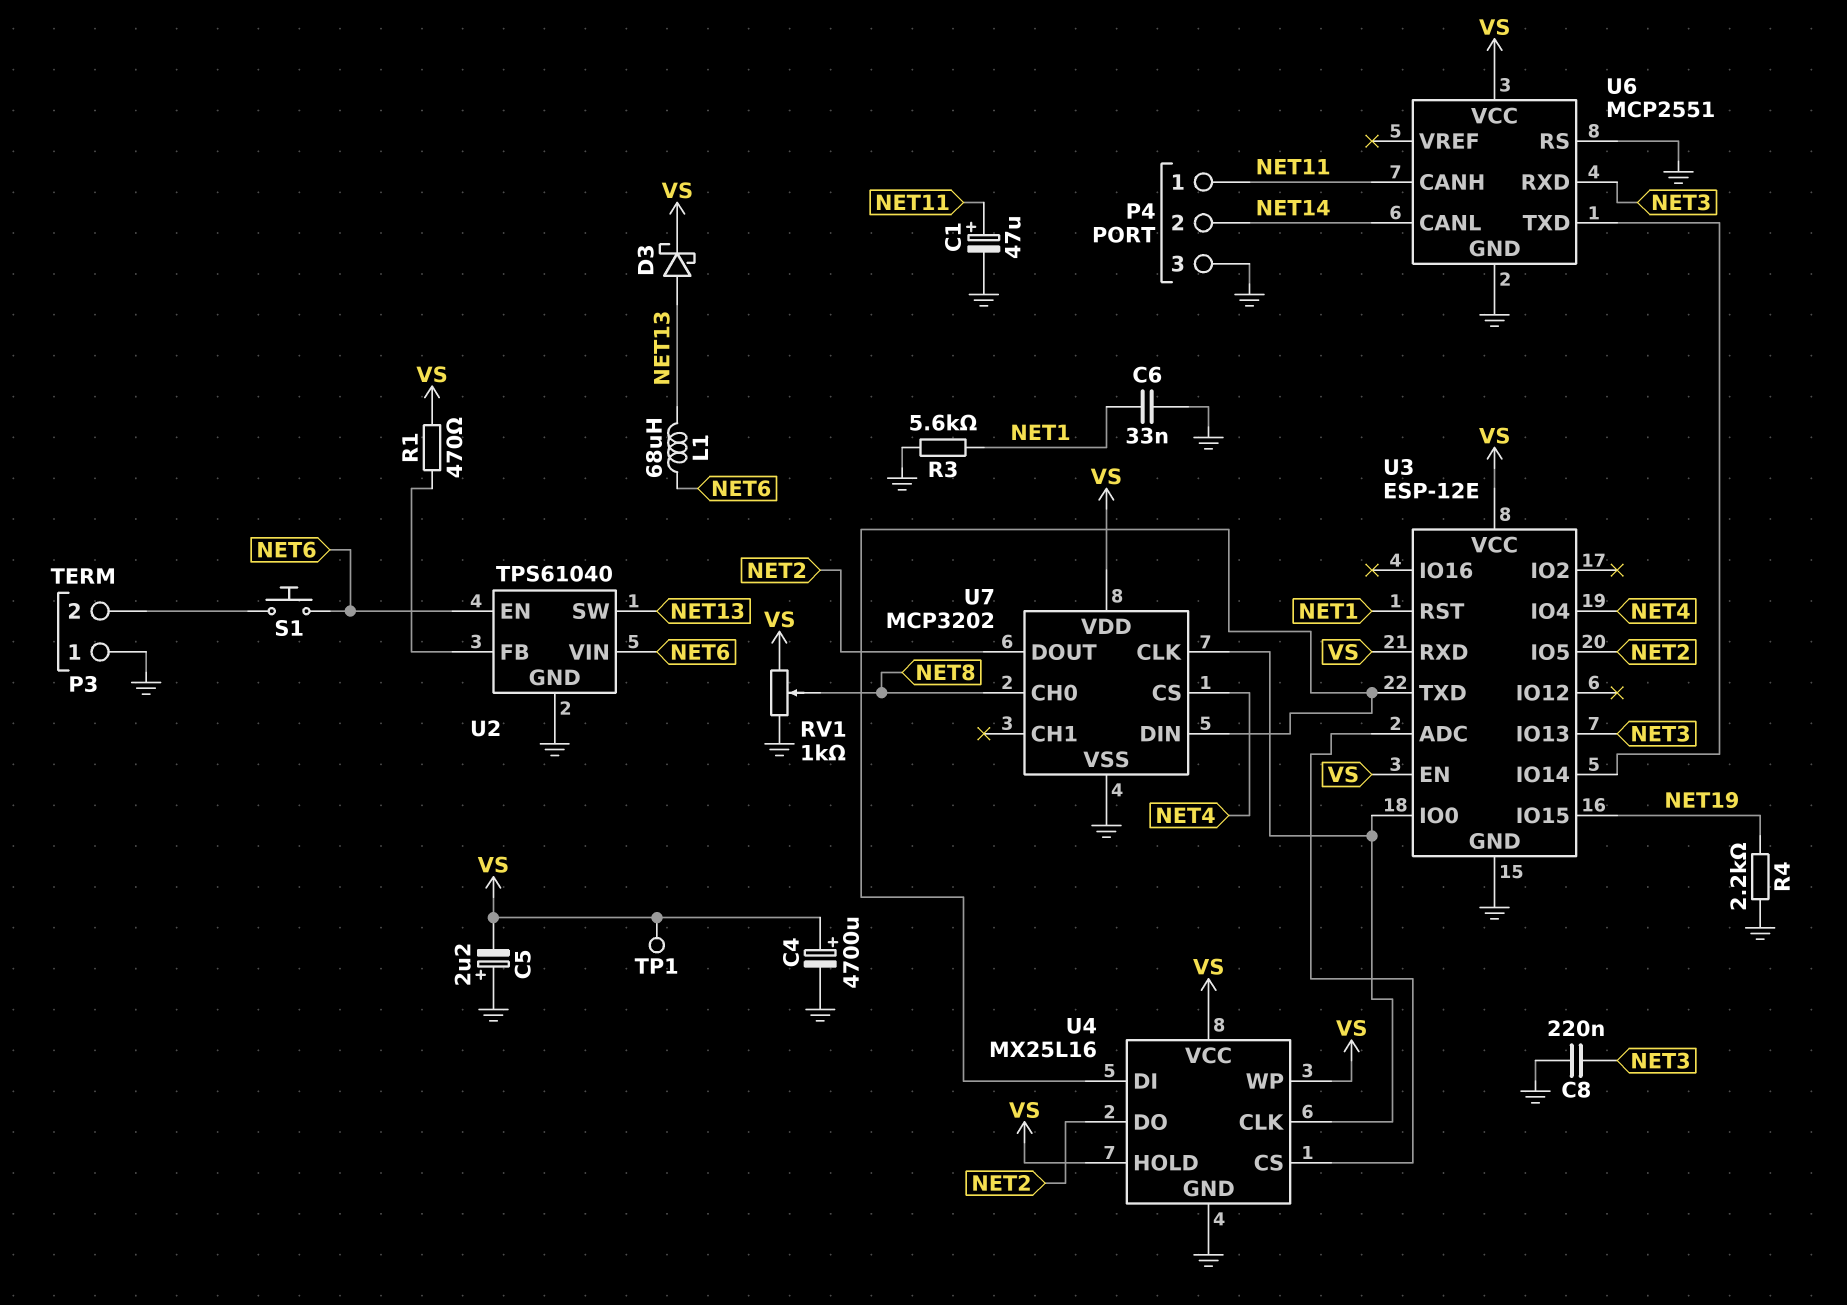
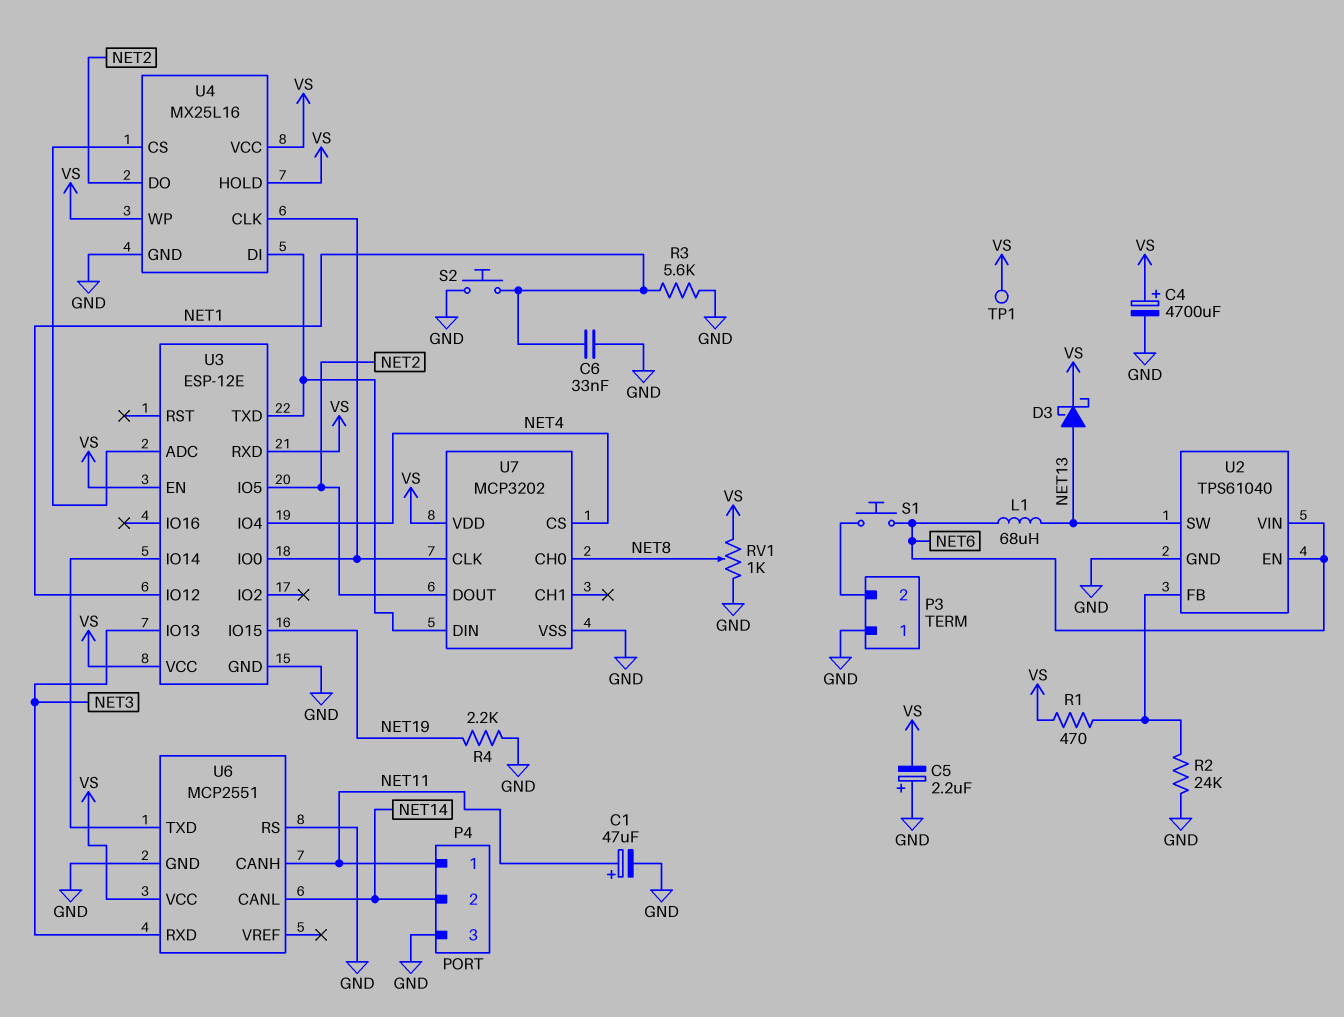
C8: 220nF (GND, NET3) -> none
R2: none -> 24k (GND, U2/FB)
S2: none -> button (GND, NET1)
U3 pin IO12: none -> NET1
U3 pin RST: NET1 -> none

